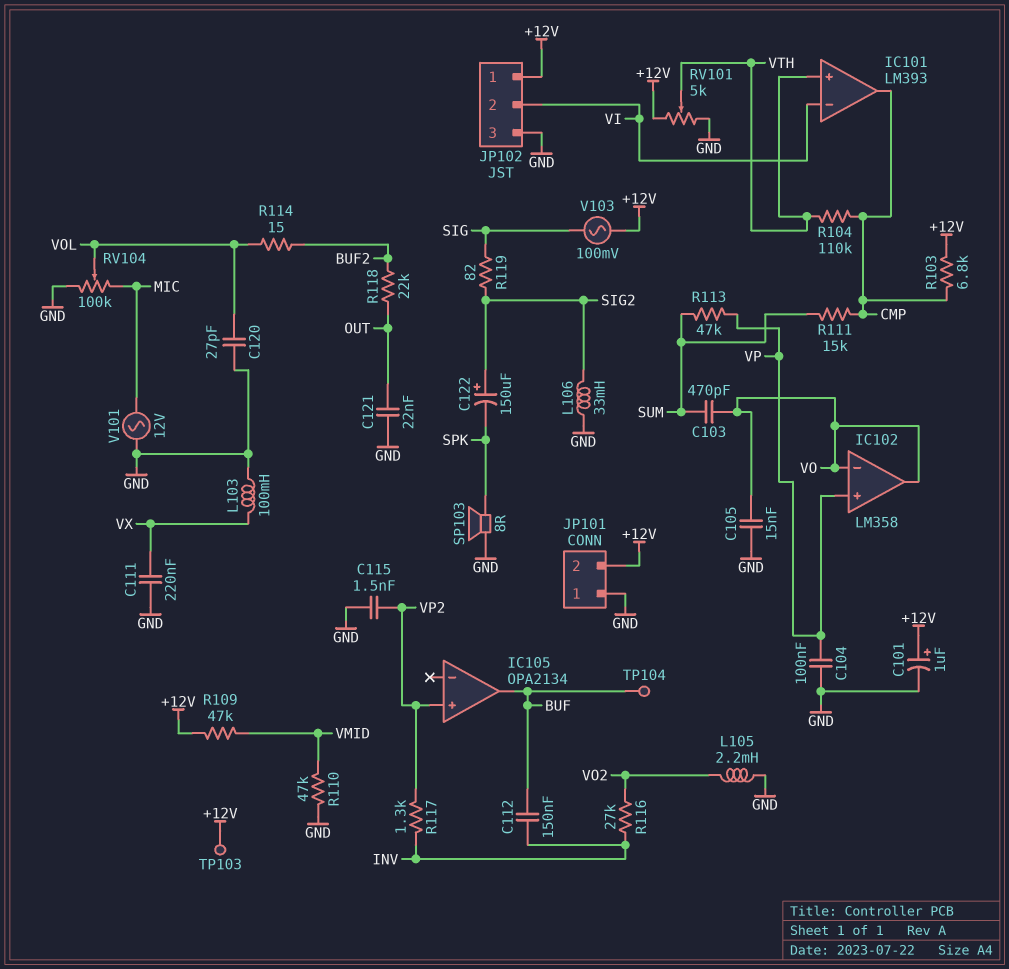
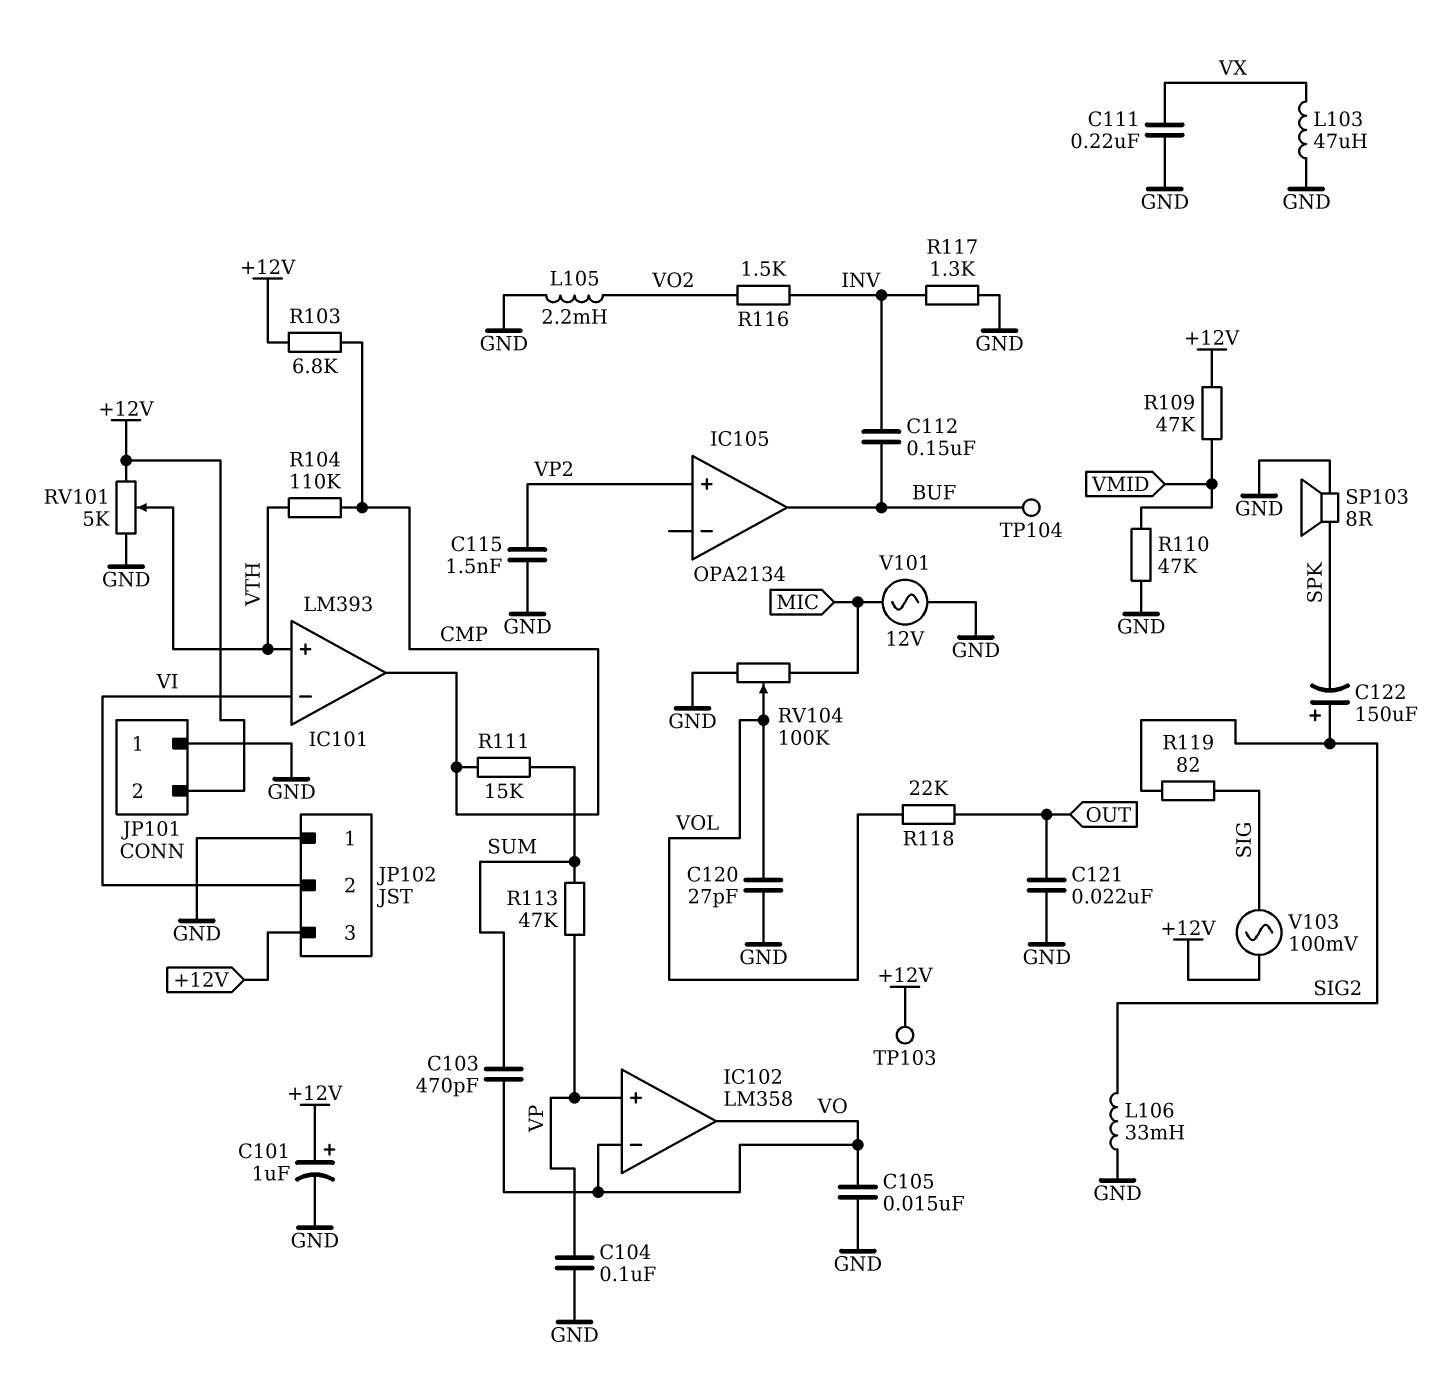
JP102 pin 1: +12V -> GND
JP102 pin 3: GND -> +12V
L103: 100mH (GND, VX) -> 47uH (GND, VX)
R114: 15 (BUF2, VOL) -> none
R116: 27k (INV, VO2) -> 1.5k (INV, VO2)
R117: 1.3k (INV, VP2) -> 1.3k (GND, INV)
R118: 22k (BUF2, OUT) -> 22k (OUT, VOL)

